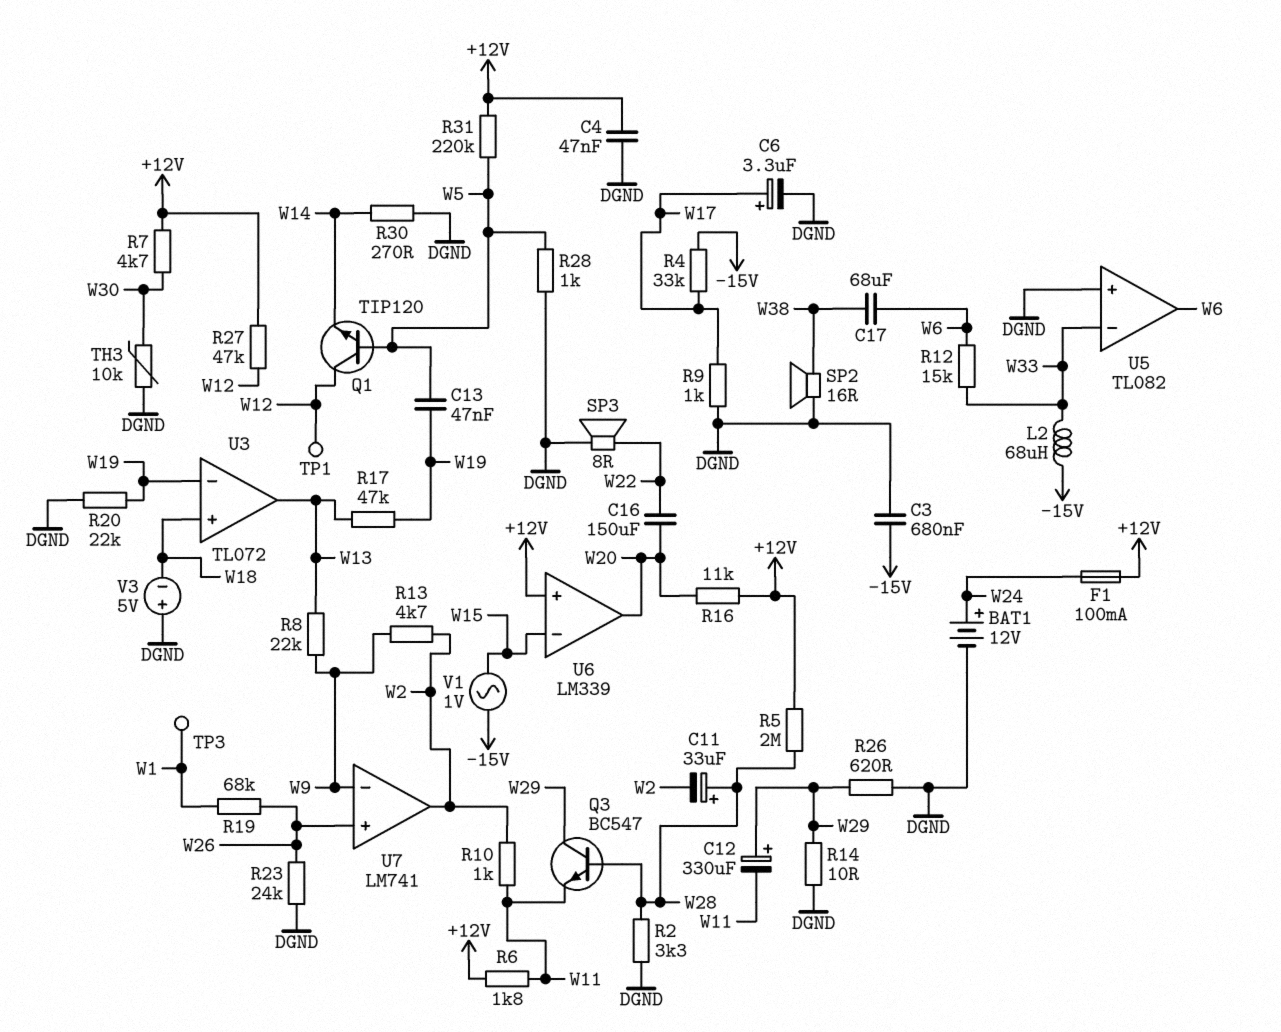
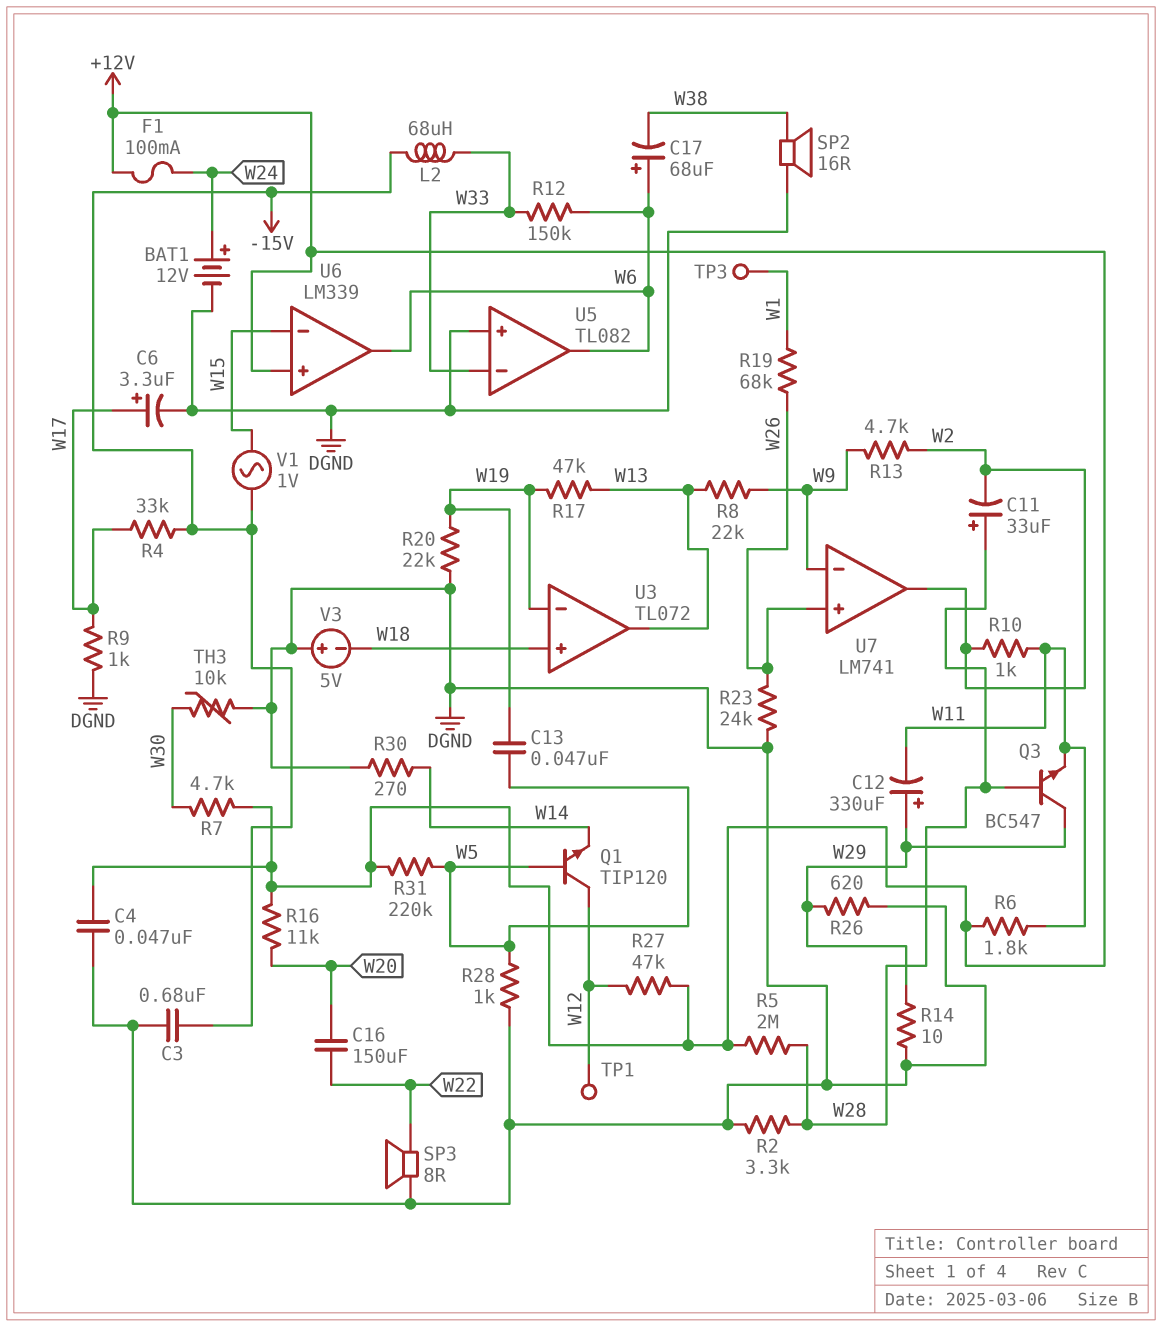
C17: 68uF (W6, W38) -> 68uF (plus W6, minus W38)
R12: 15k (W6, W33) -> 150k (W6, W33)
U6 pin out: W20 -> W6

